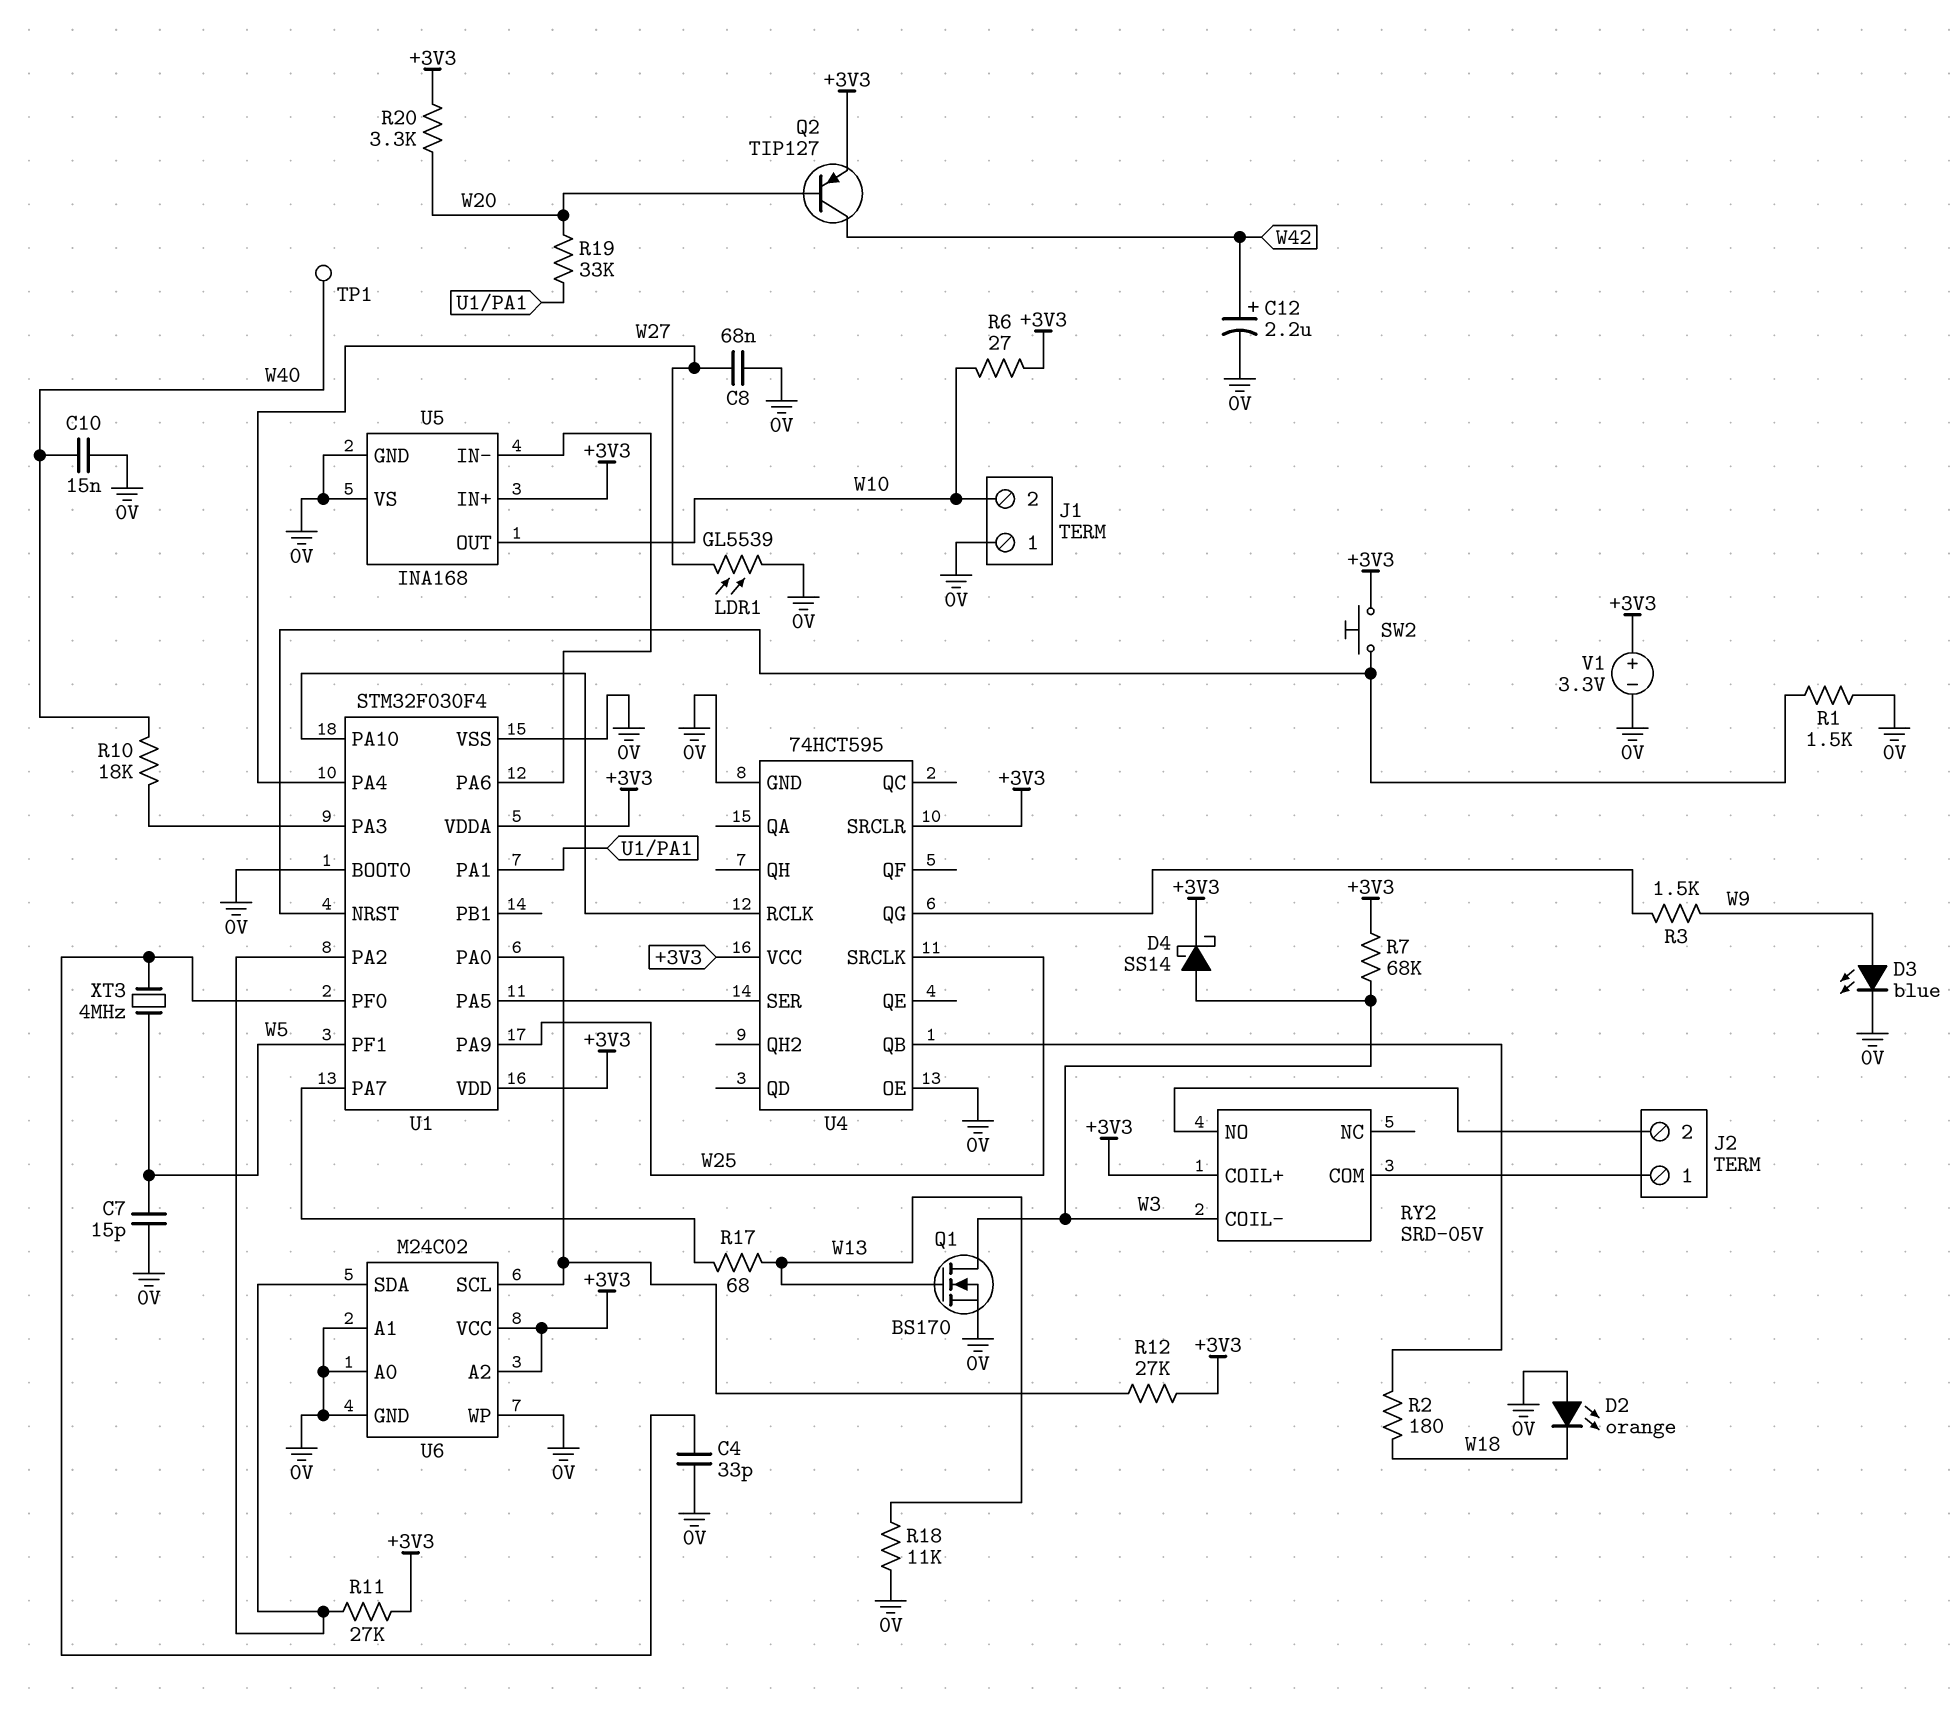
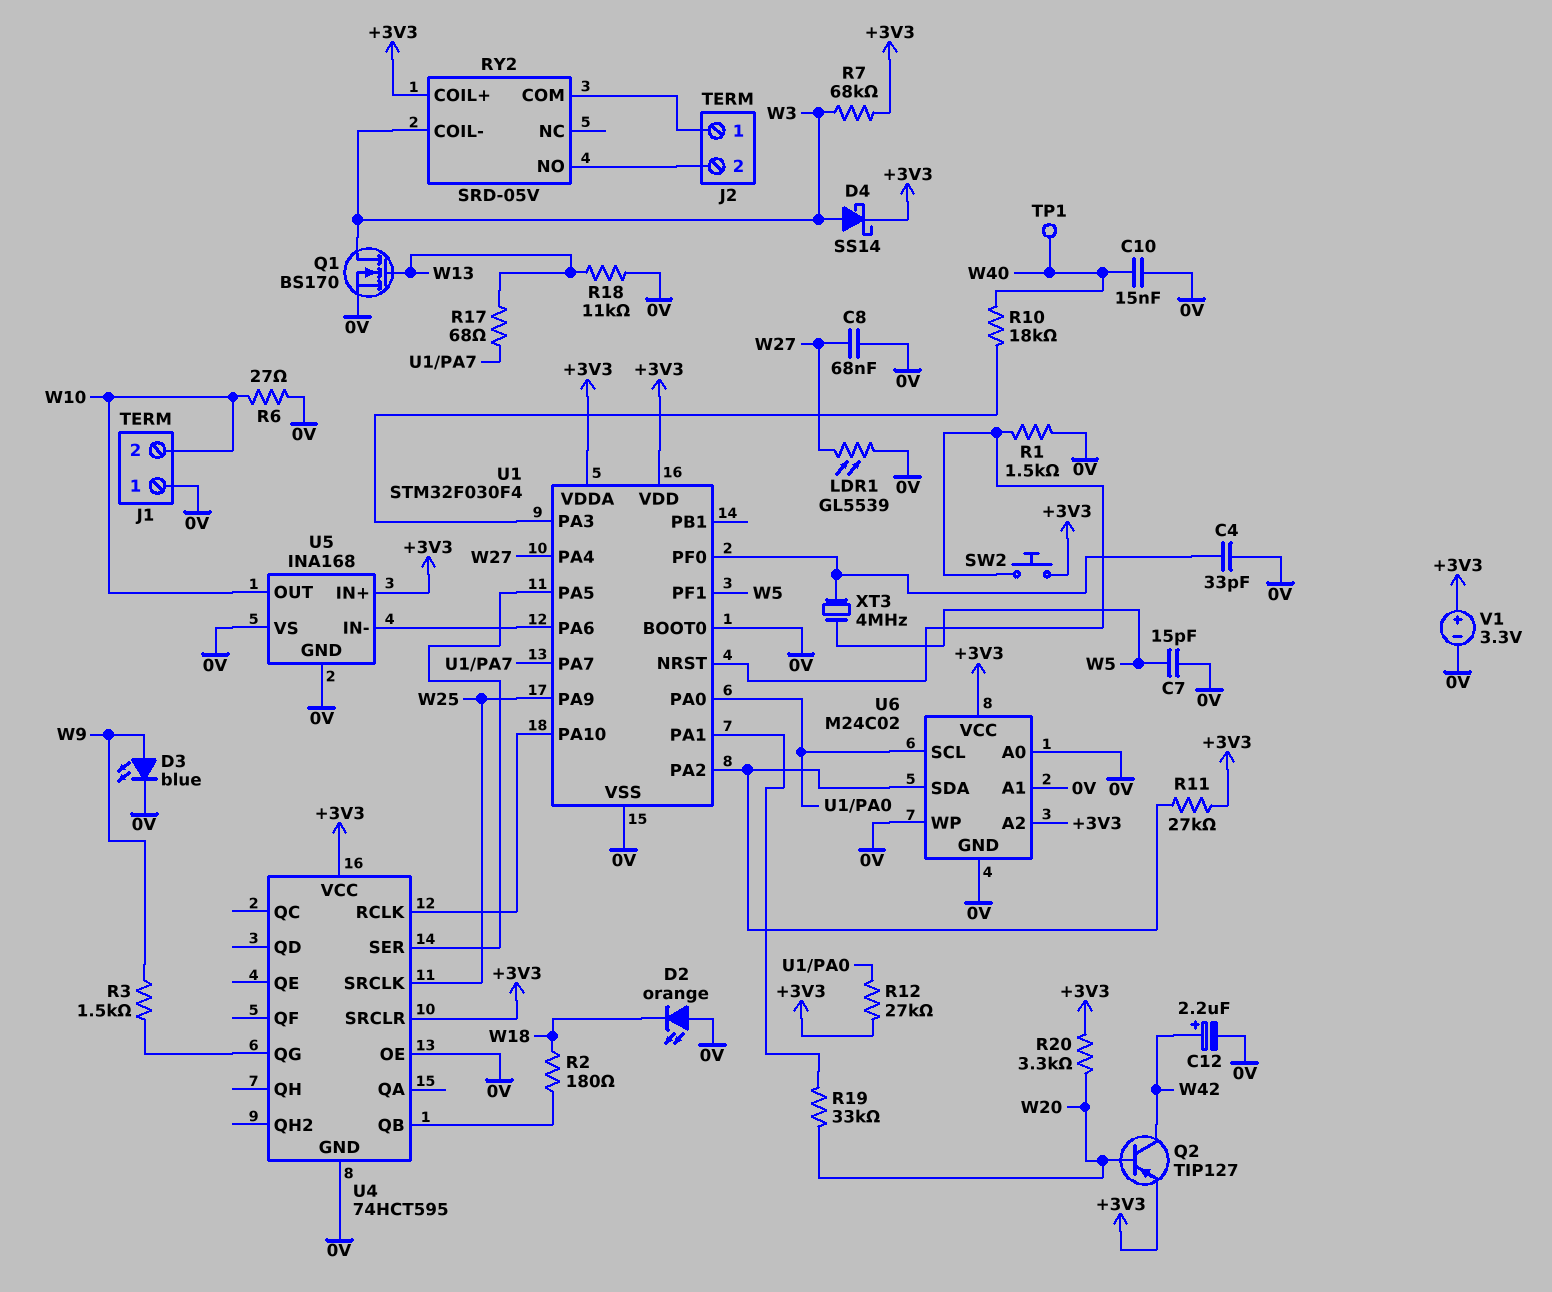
R6: 27 (+3V3, W10) -> 27 (0V, W10)

